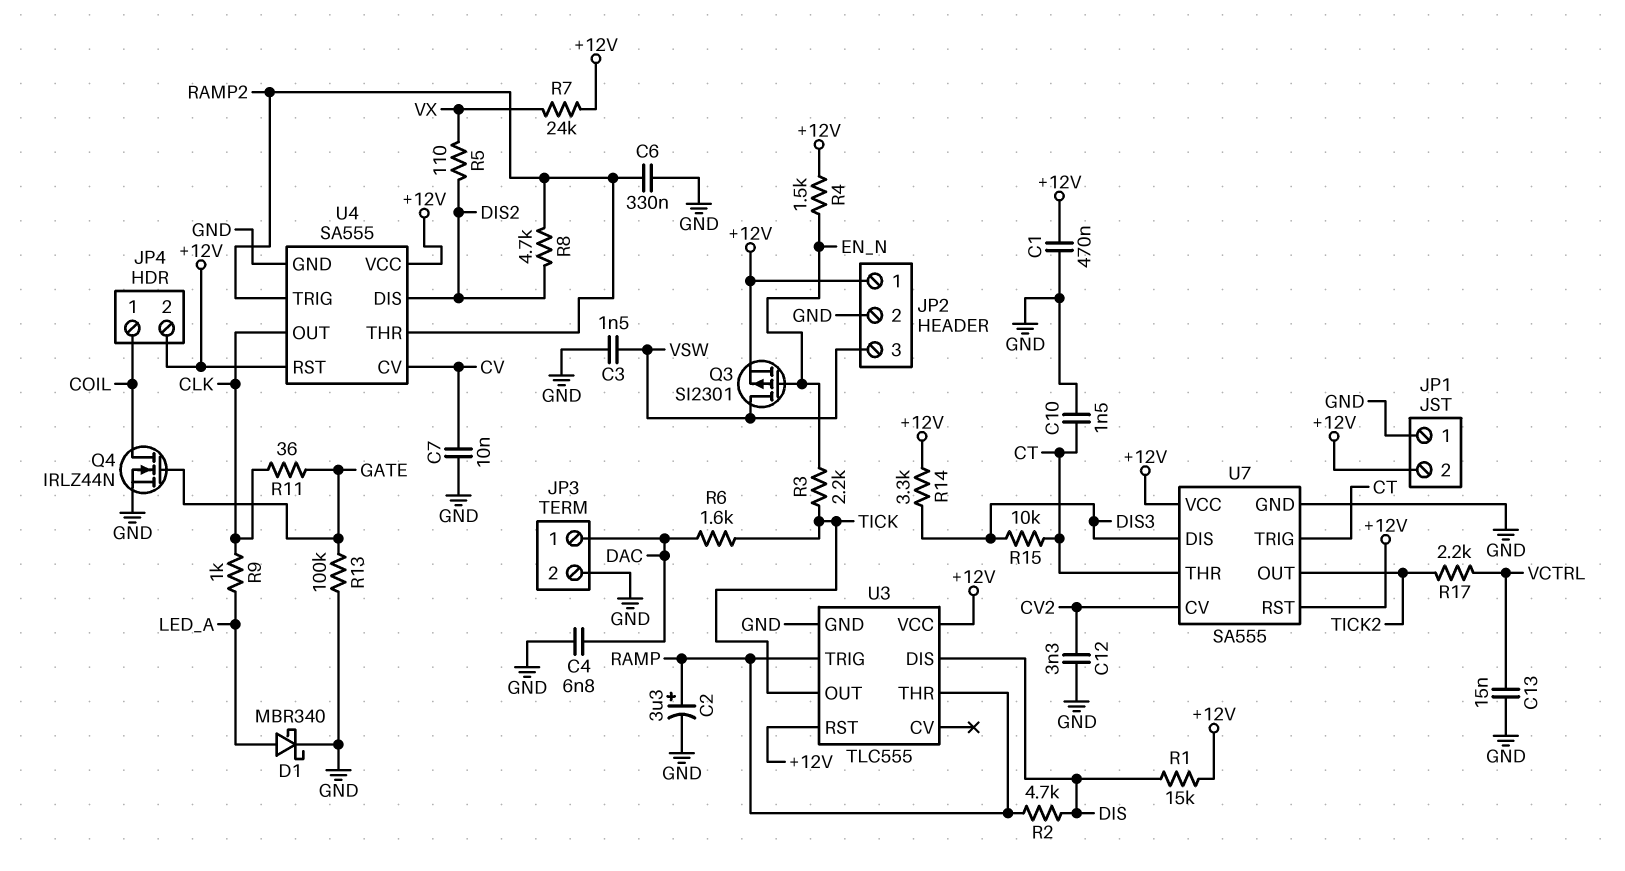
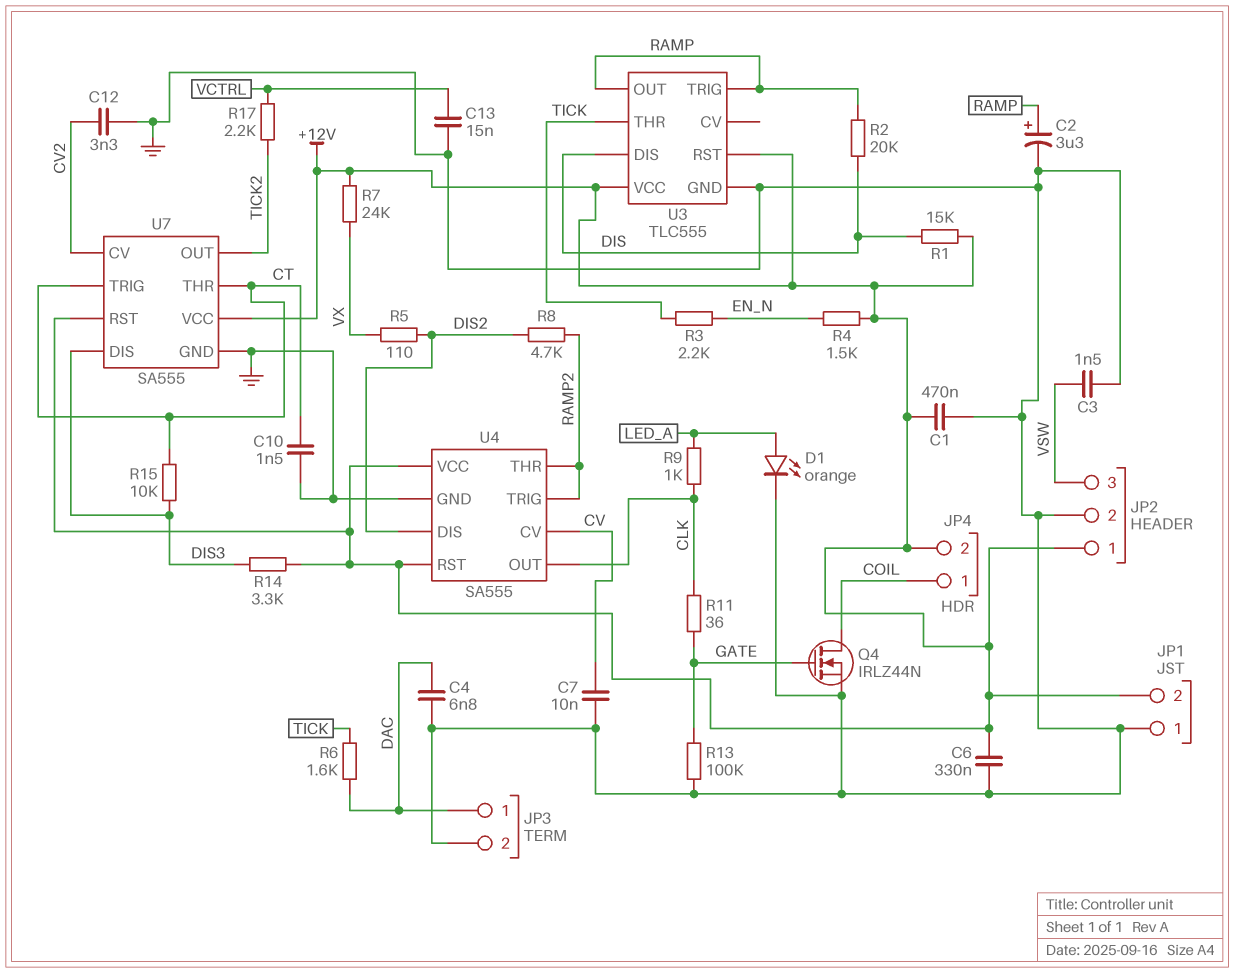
C6: 330nF (GND, RAMP2) -> 330nF (+12V, GND)
D1: schottky MBR340 (A LED_A, K GND) -> LED orange (A LED_A, K GND)
Q3: PMOS SI2301 (G EN_N, D VSW, S +12V) -> none
R2: 4.7k (DIS, RAMP) -> 20k (DIS, RAMP)
U3 pin OUT: TICK -> RAMP
U3 pin THR: RAMP -> TICK

